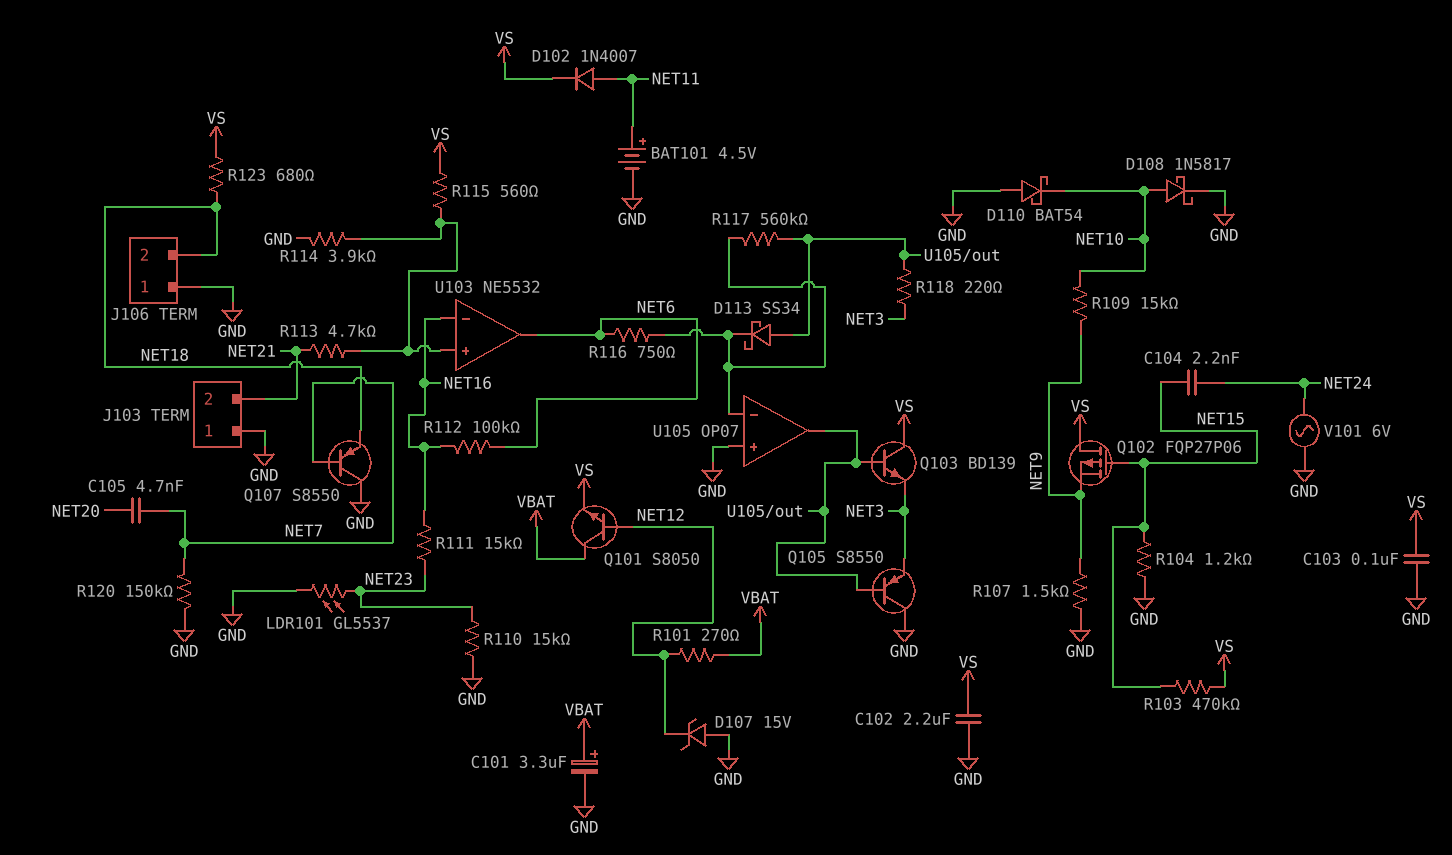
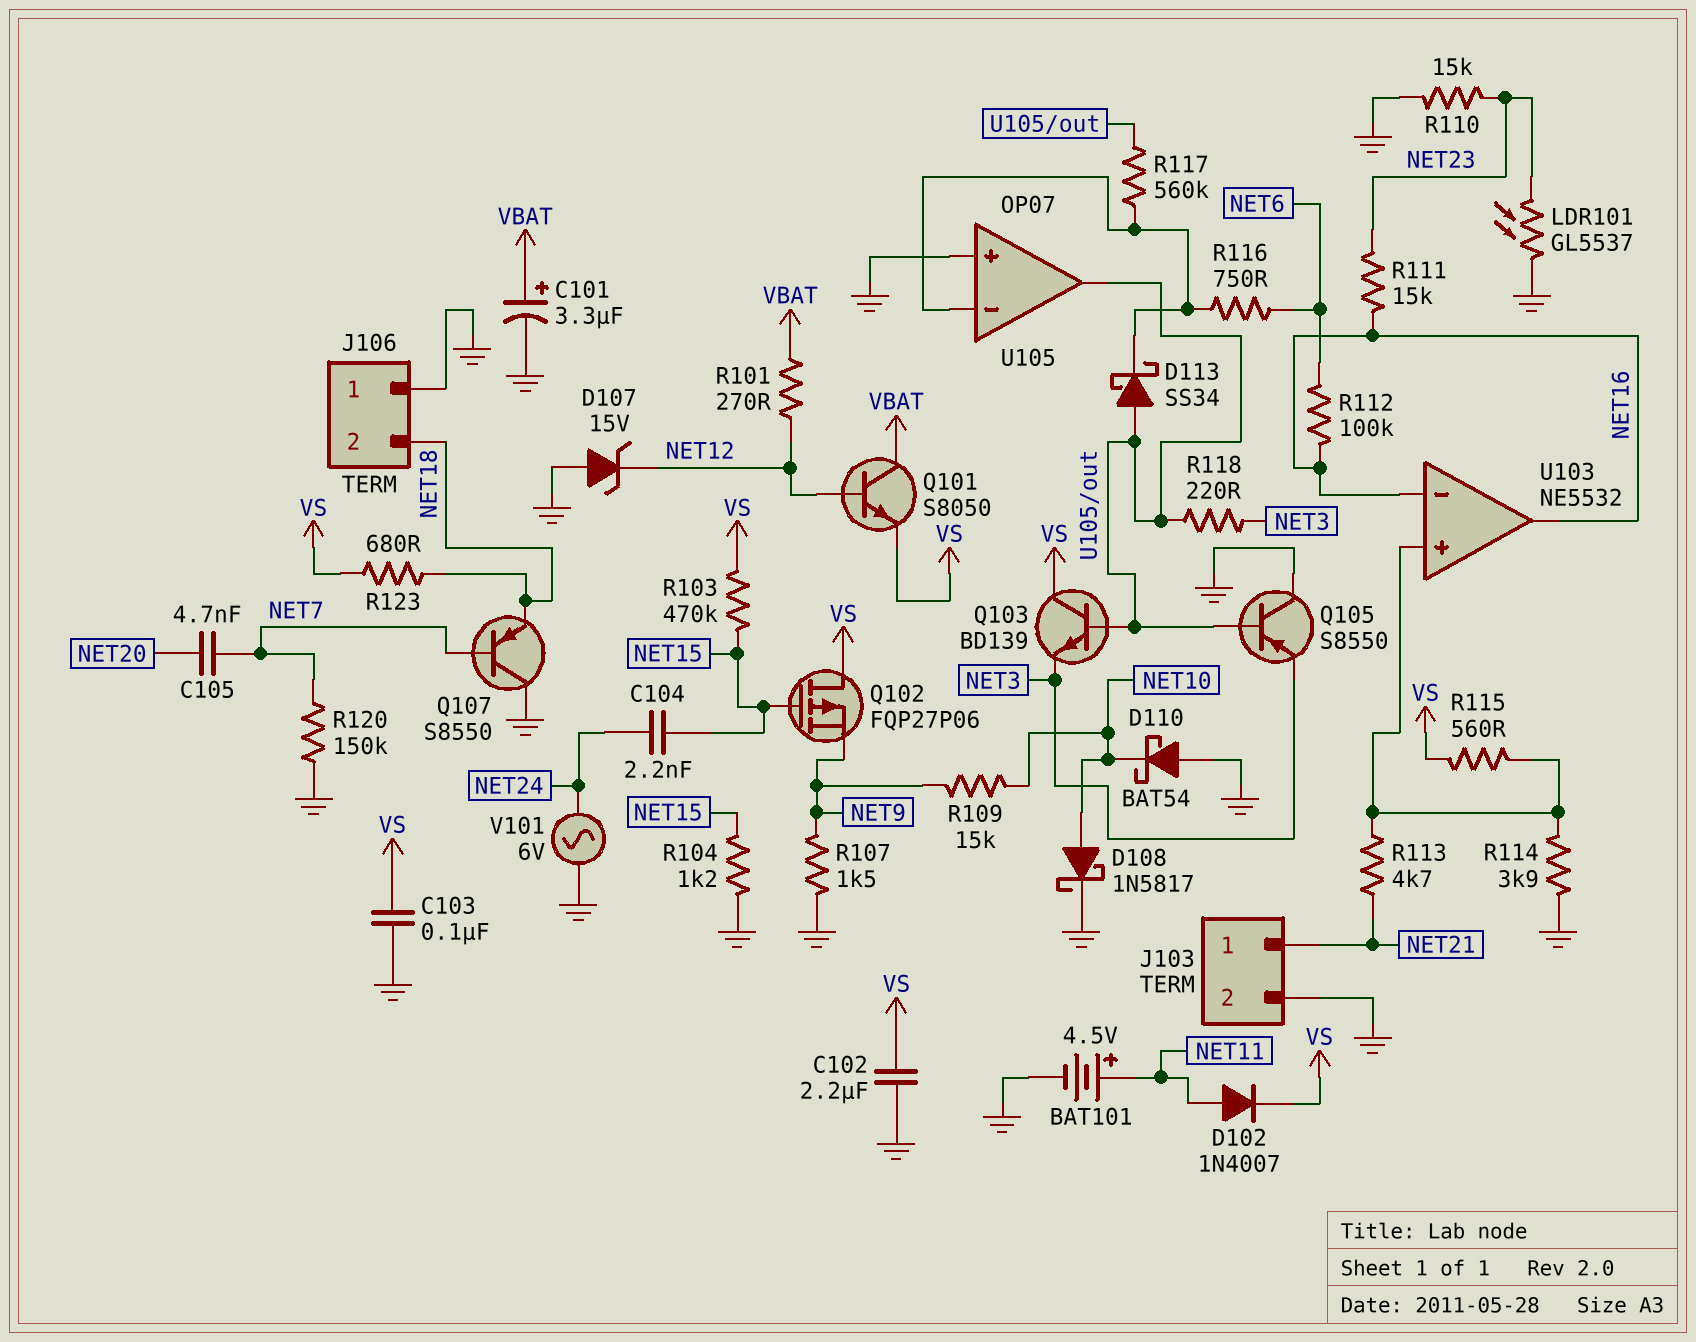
J103 pin 1: GND -> NET21
J103 pin 2: NET21 -> GND
U103 pin out: NET6 -> NET16

